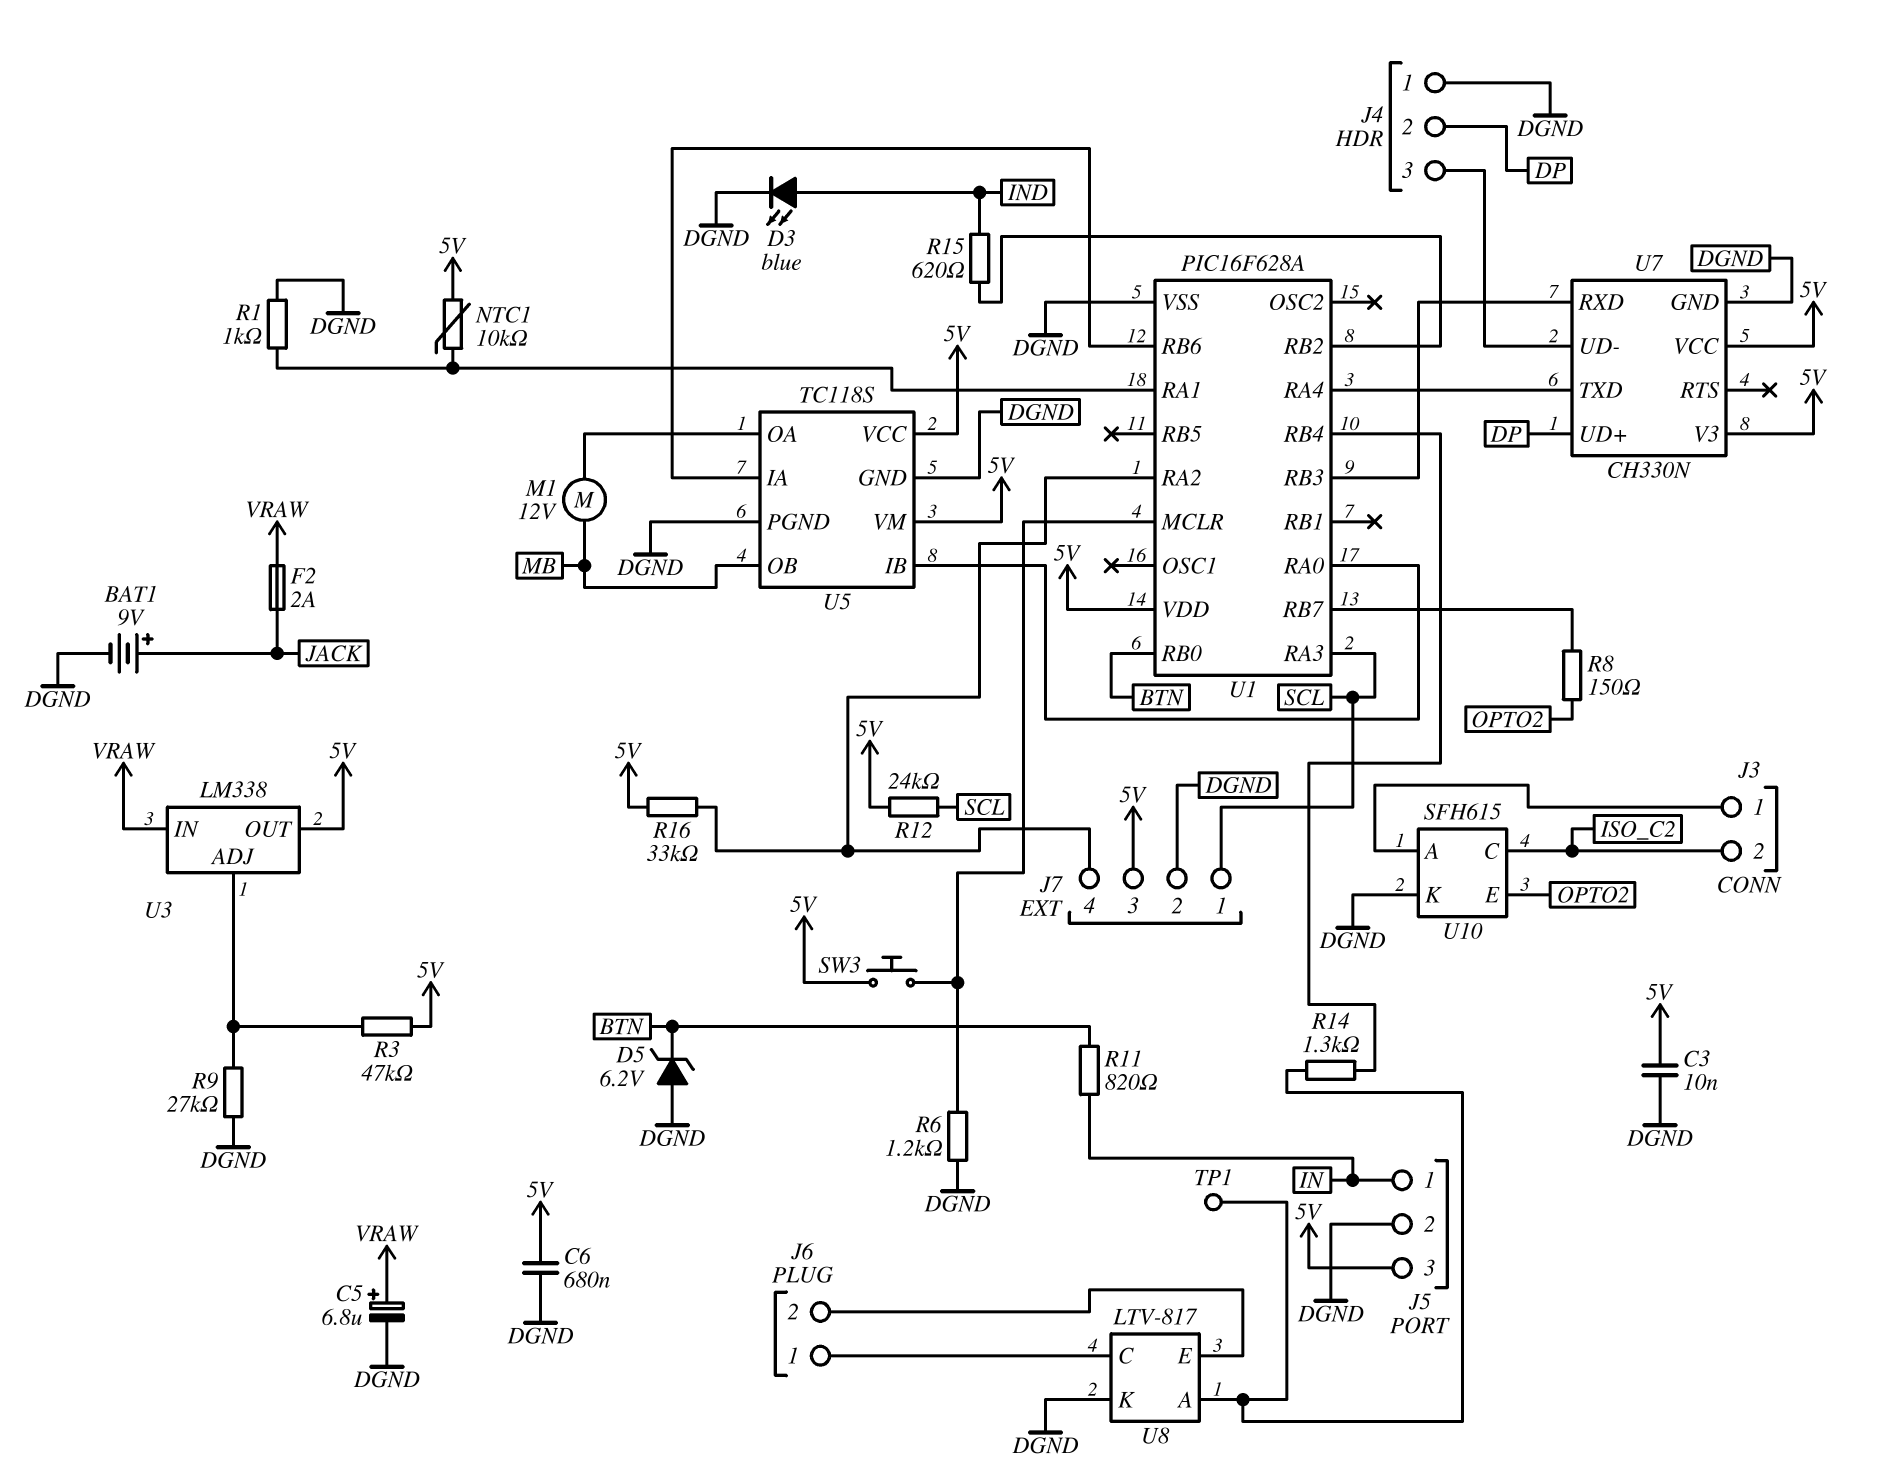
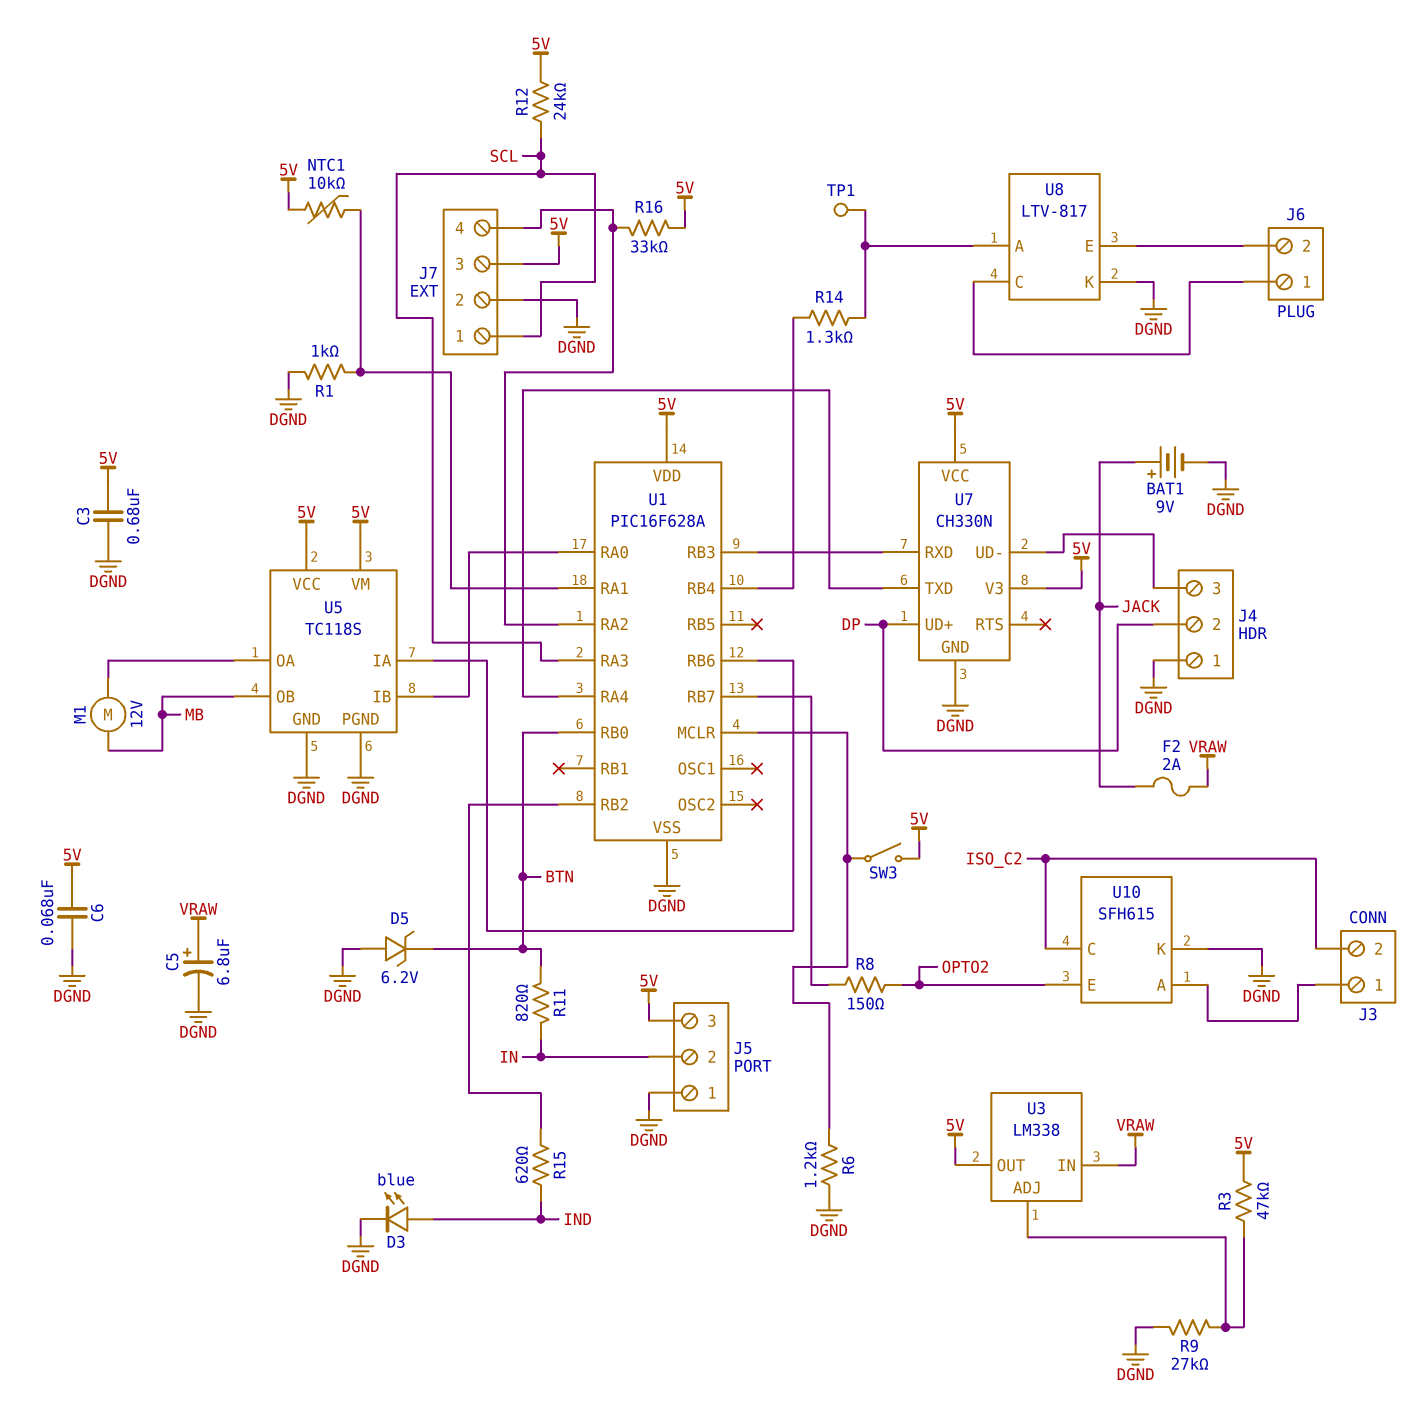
C3: 10nF (5V, DGND) -> 680nF (5V, DGND)
C6: 680nF (5V, DGND) -> 68nF (5V, DGND)
J5 pin 1: IN -> DGND
J5 pin 2: DGND -> IN
SW3: button (5V, U1/MCLR) -> switch (5V, U1/MCLR)

